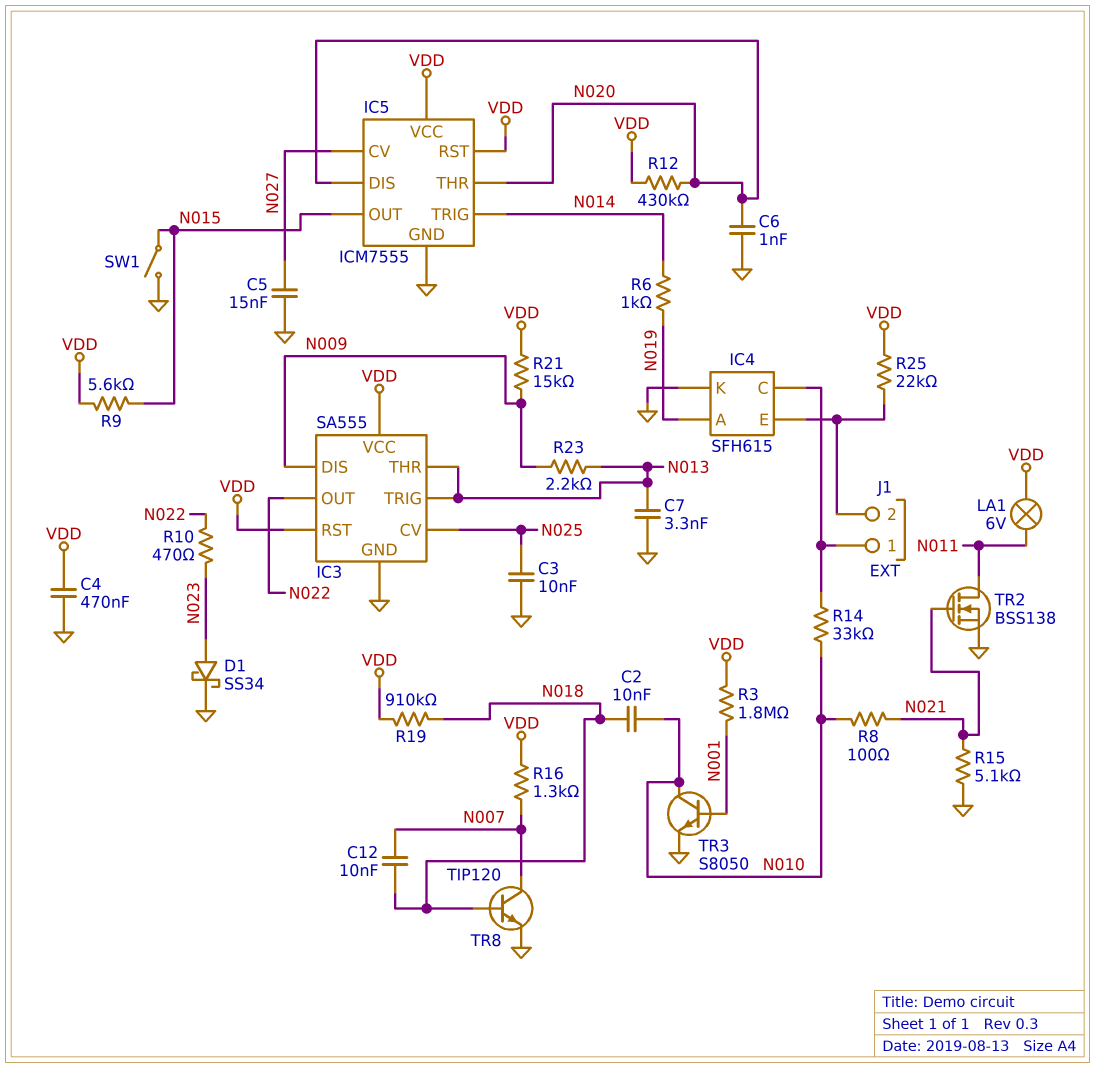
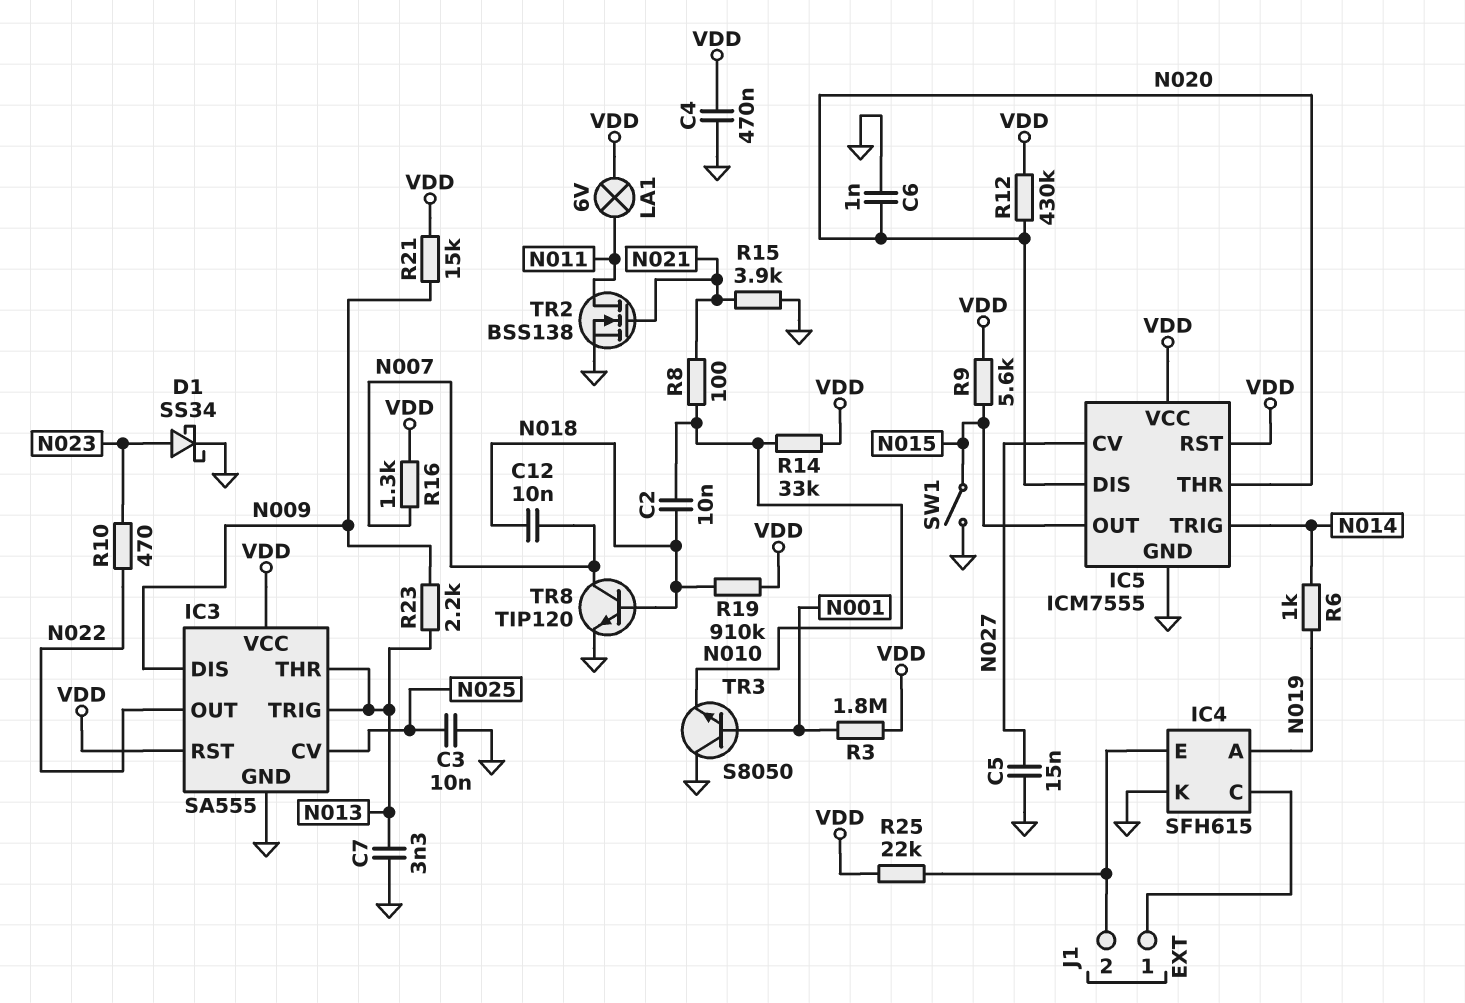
R14: 33k (IC4/C, N010) -> 33k (N010, VDD)
R15: 5.1k (GND, N021) -> 3.9k (GND, N021)
TR3: NPN S8050 (B N001, C N010, E GND) -> NPN S8050 (B N001, C GND, E N010)

